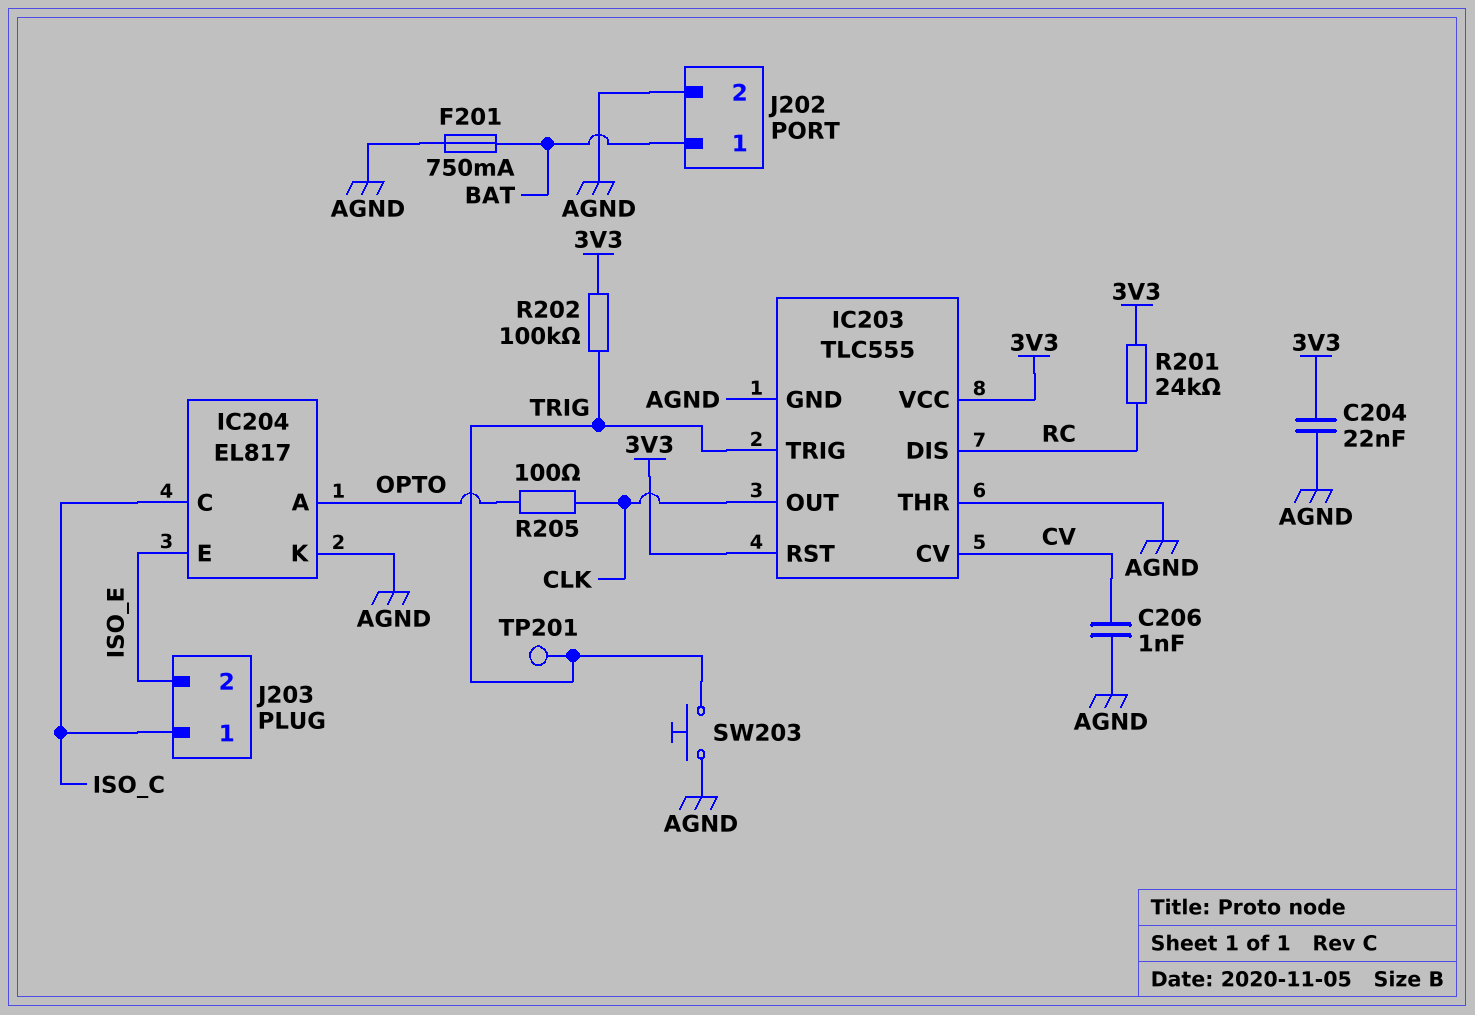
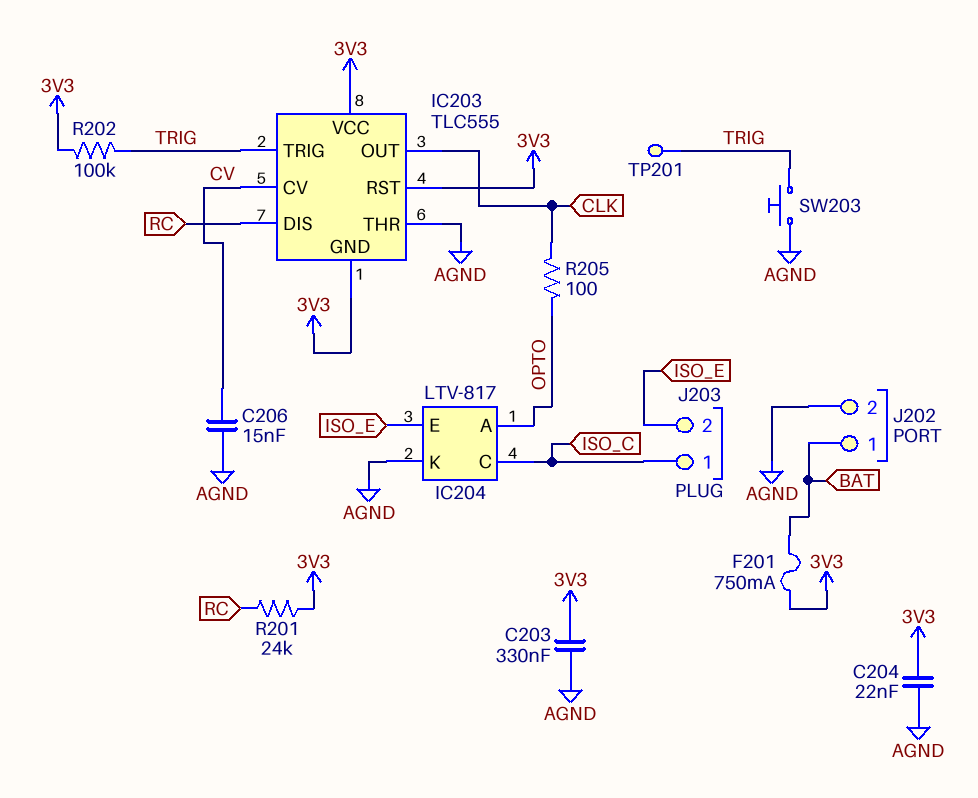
C203: none -> 330nF (3V3, AGND)
C206: 1nF (AGND, CV) -> 15nF (AGND, CV)
F201: 750mA (AGND, BAT) -> 750mA (3V3, BAT)
IC203 pin GND: AGND -> 3V3
IC204: EL817 -> LTV-817

